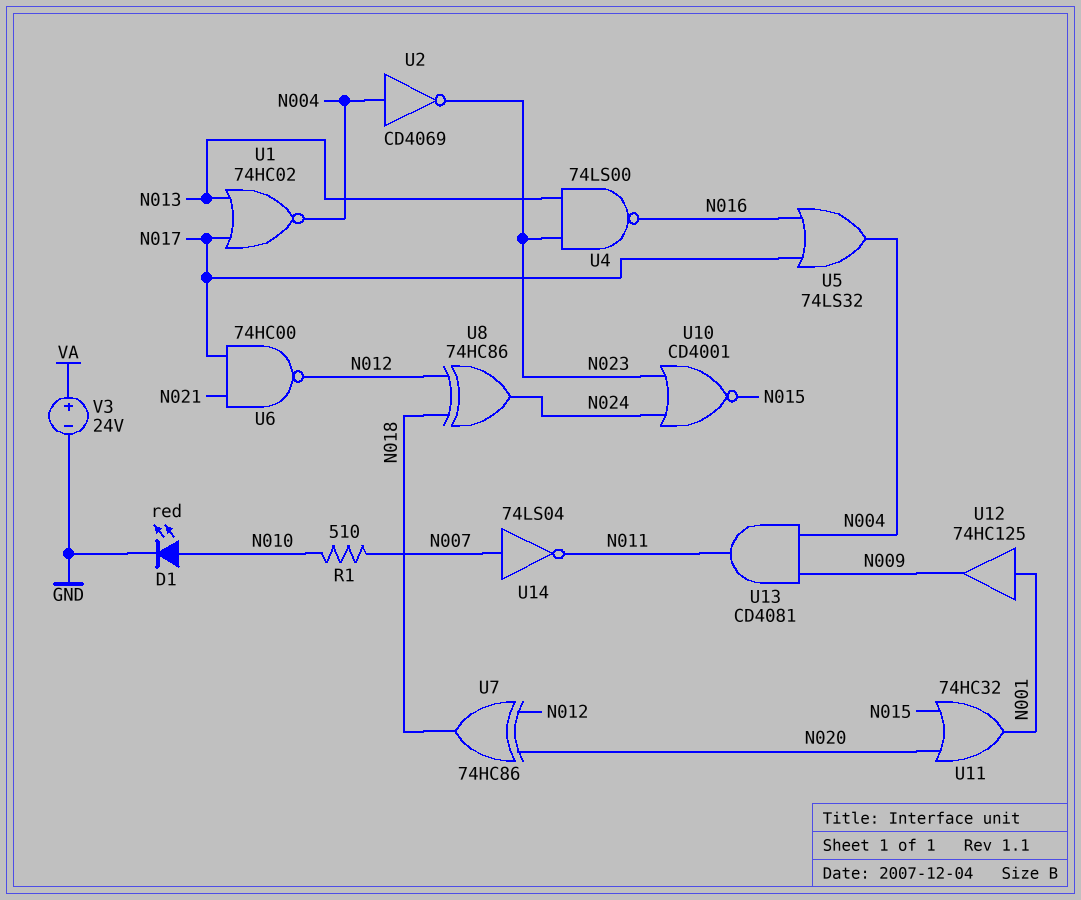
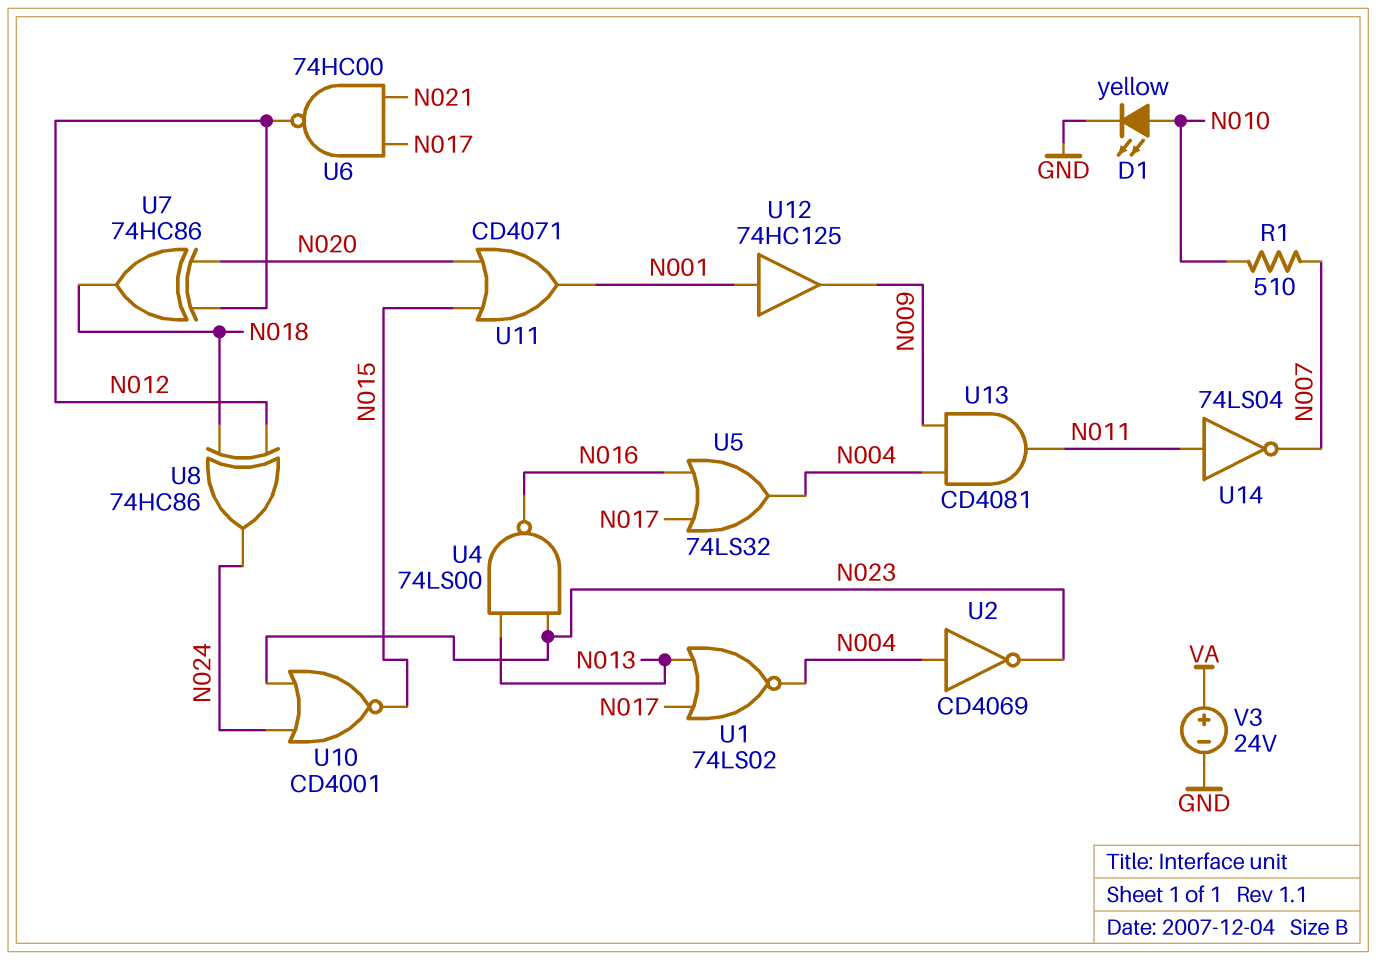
D1: LED red (A N010, K GND) -> LED yellow (A N010, K GND)
U1: NOR 74HC02 (in N013, in N017, out N004) -> NOR 74LS02 (in N013, in N017, out N004)
U11: OR 74HC32 (in N015, in N020, out N001) -> OR CD4071 (in N015, in N020, out N001)
U14: NOT 74LS04 (in N007, out N011) -> NOT 74LS04 (in N011, out N007)

